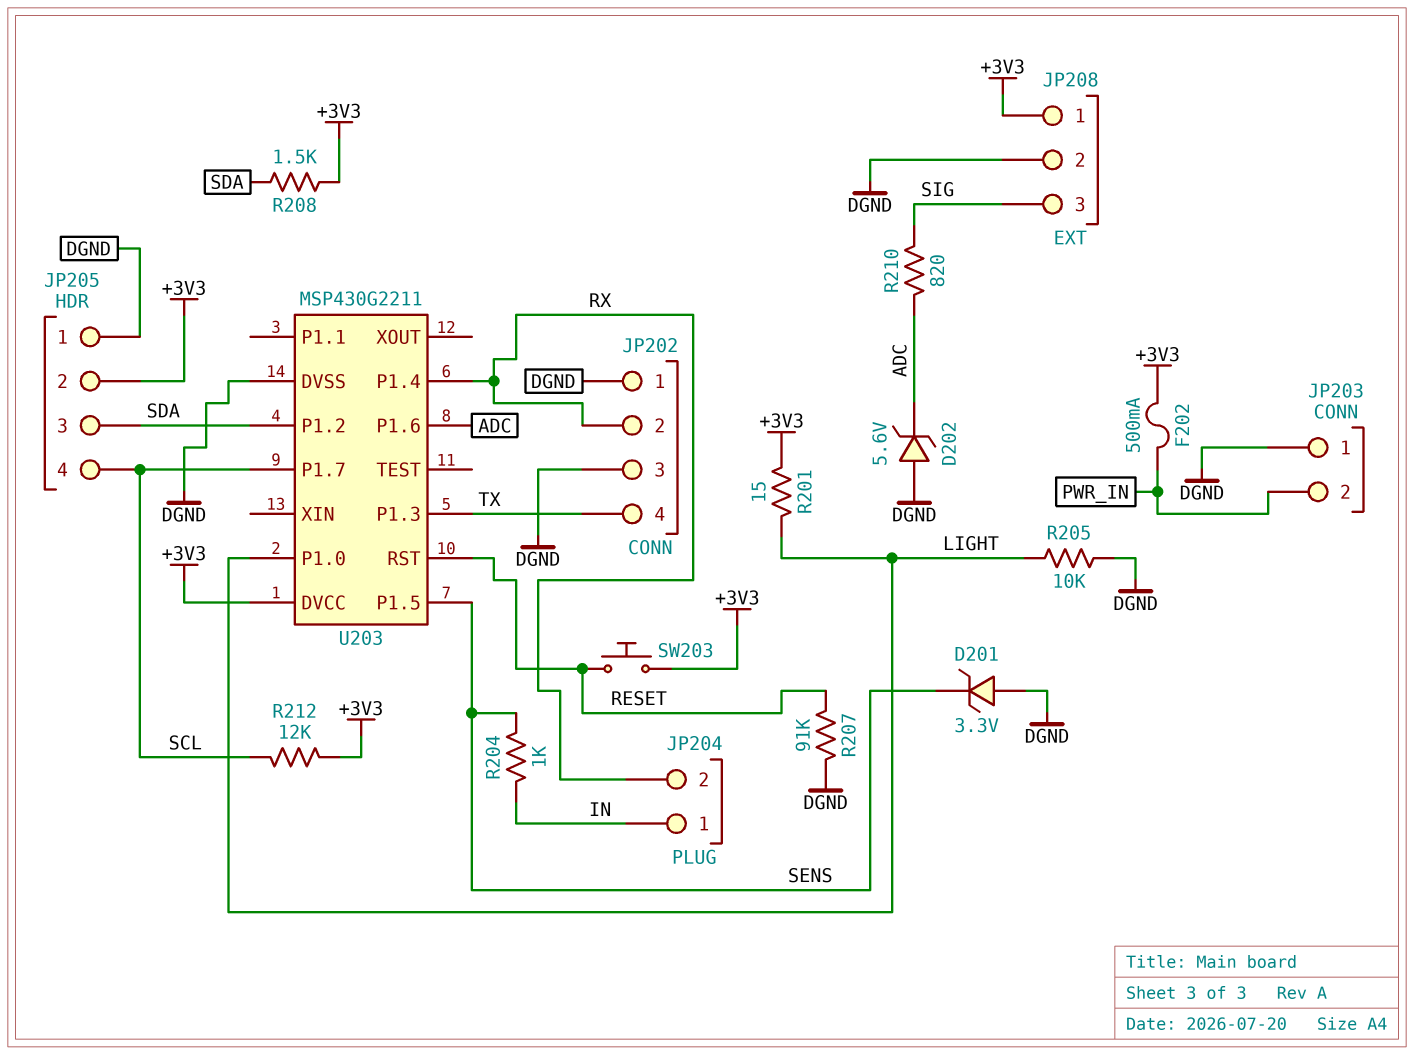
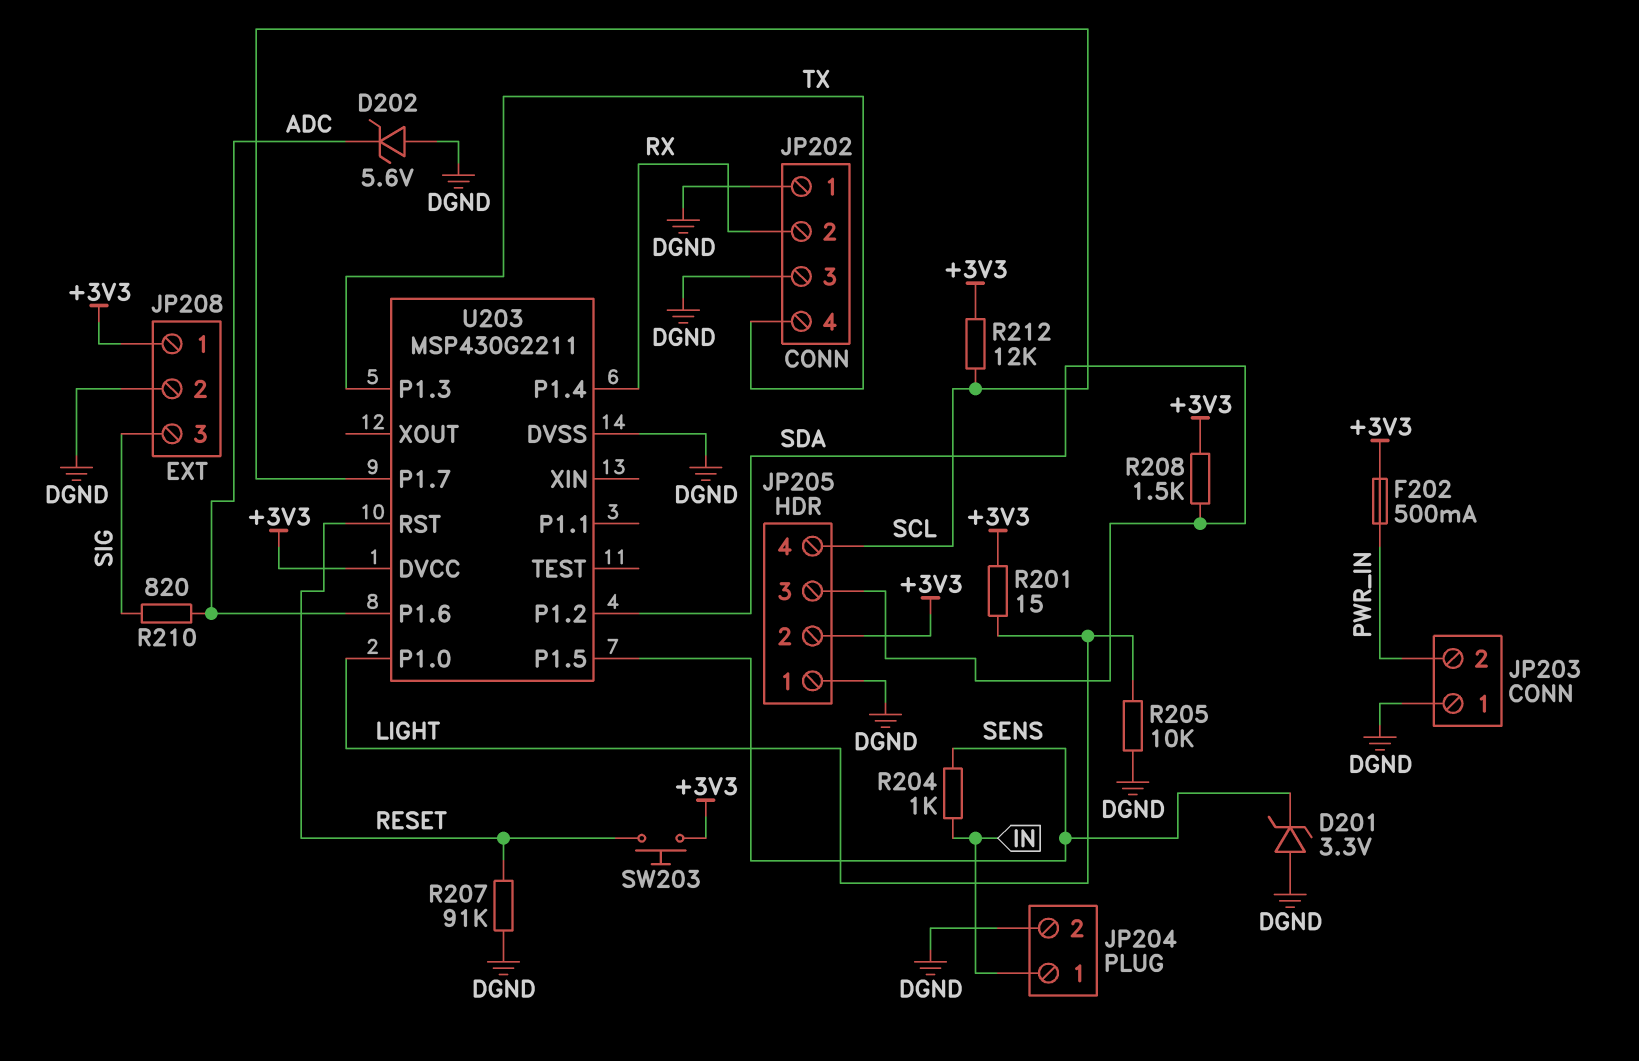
JP204 pin 2: RX -> DGND

